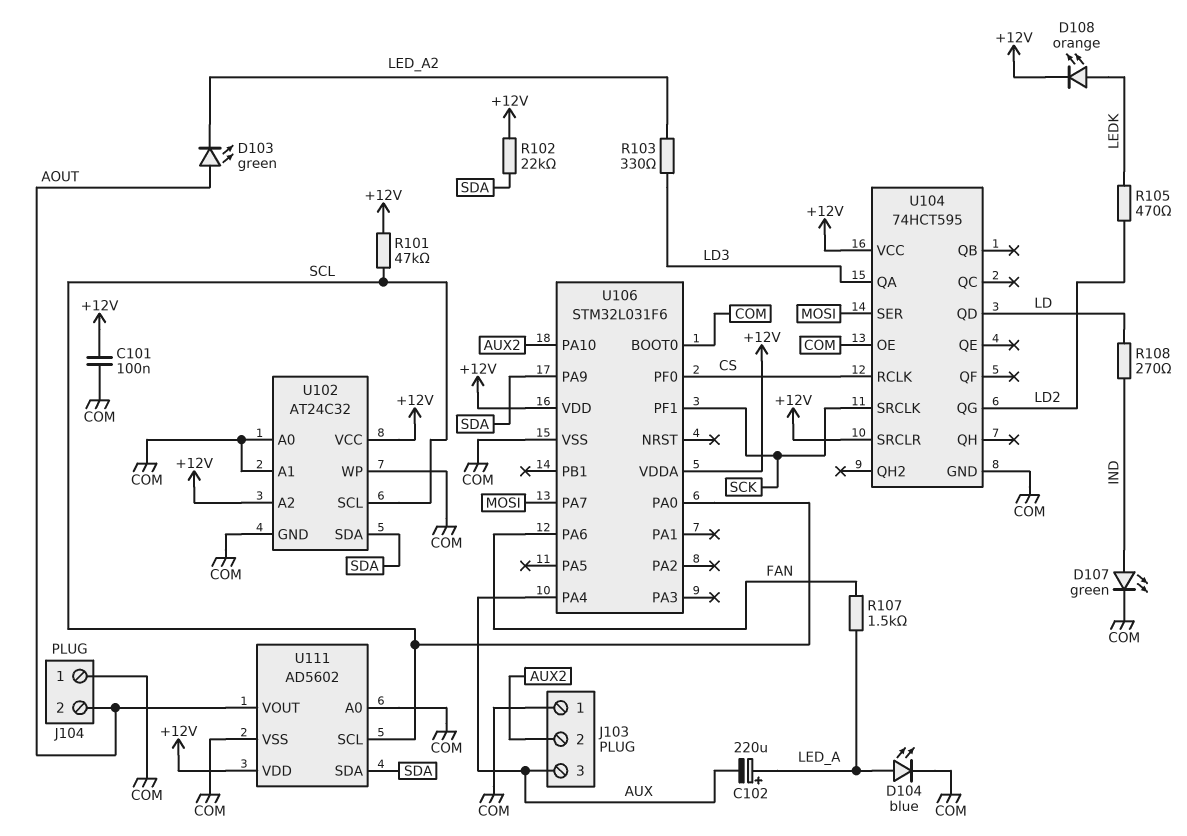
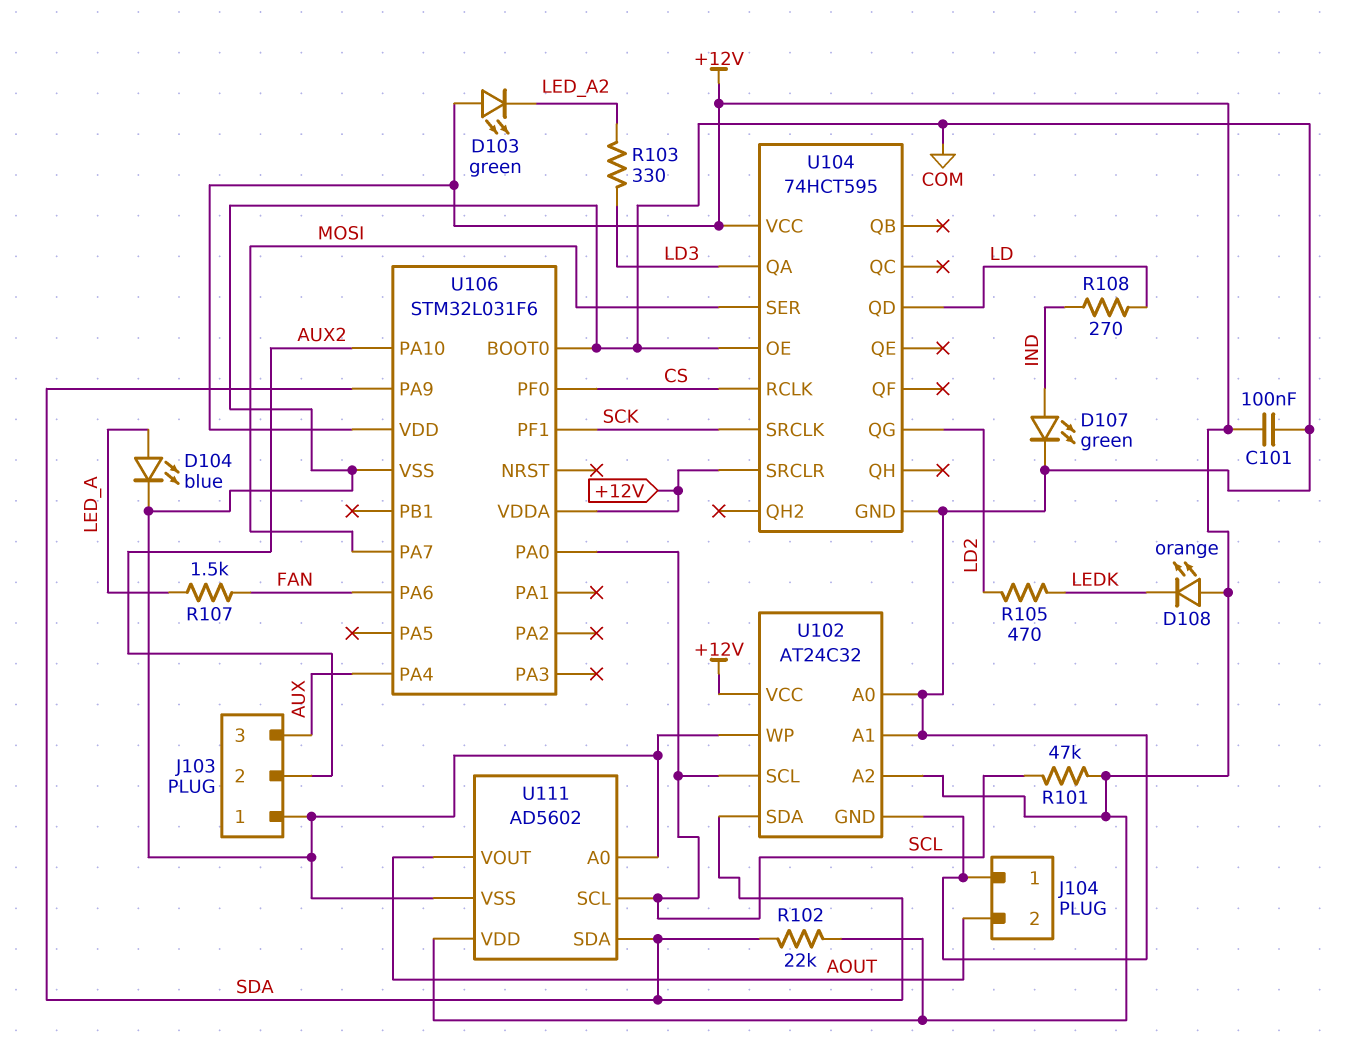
C102: 220uF (plus LED_A, minus AUX) -> none
D103: LED green (A AOUT, K LED_A2) -> LED green (A +12V, K LED_A2)
D108: LED orange (A LEDK, K +12V) -> LED orange (A +12V, K LEDK)

